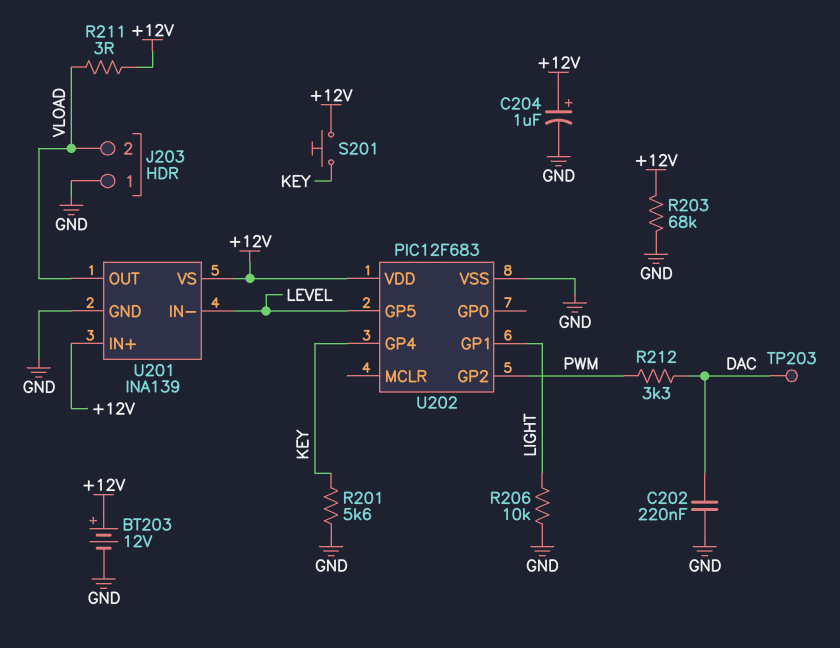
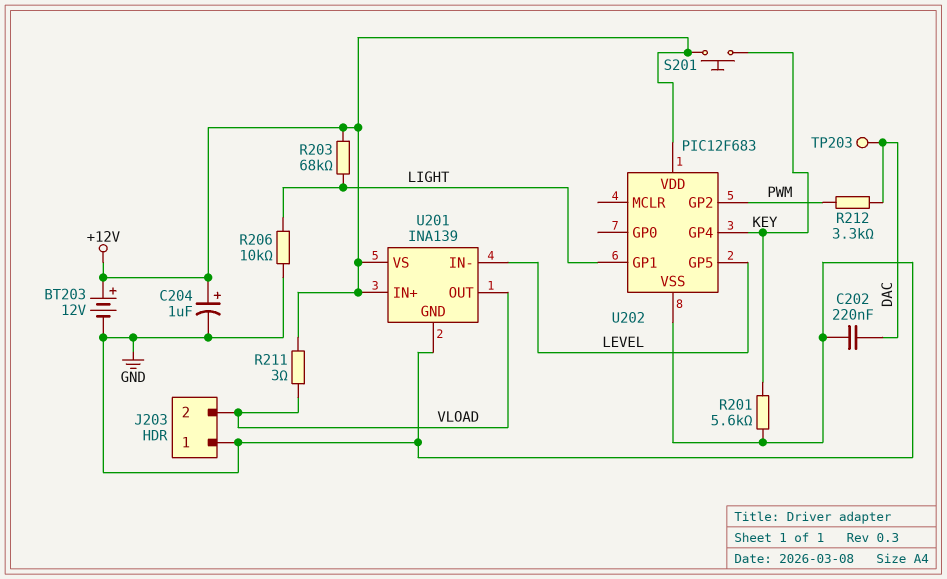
R203: 68k (+12V, GND) -> 68k (+12V, LIGHT)

